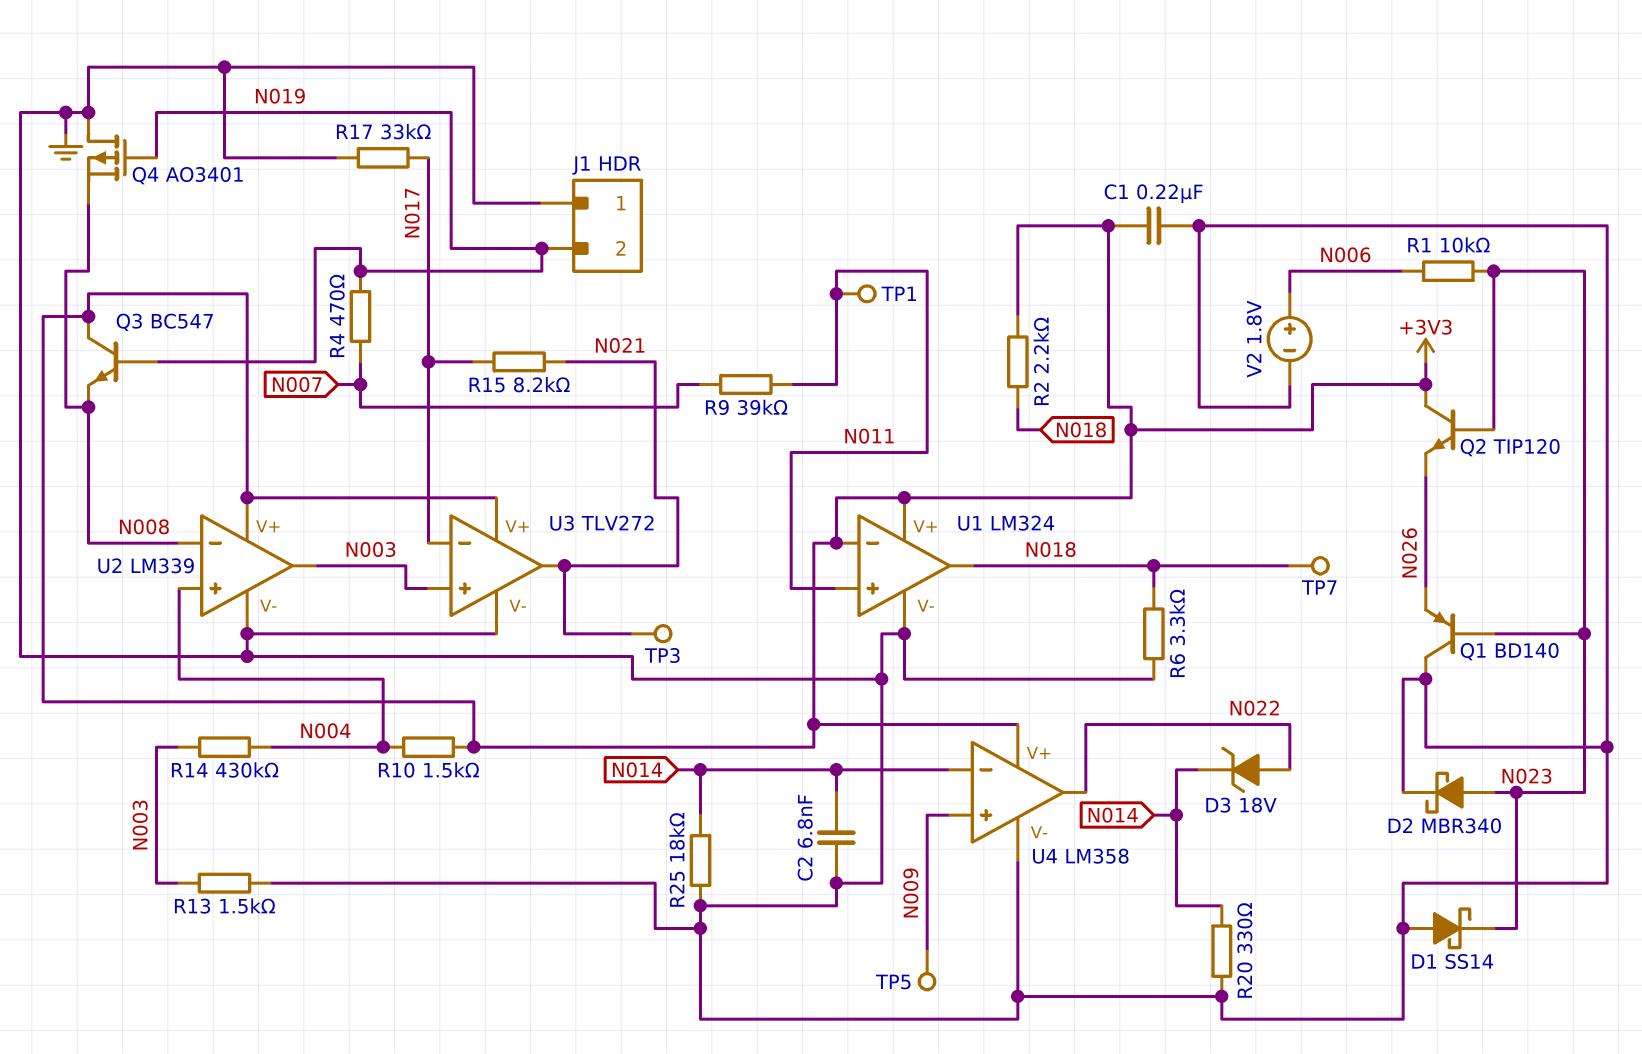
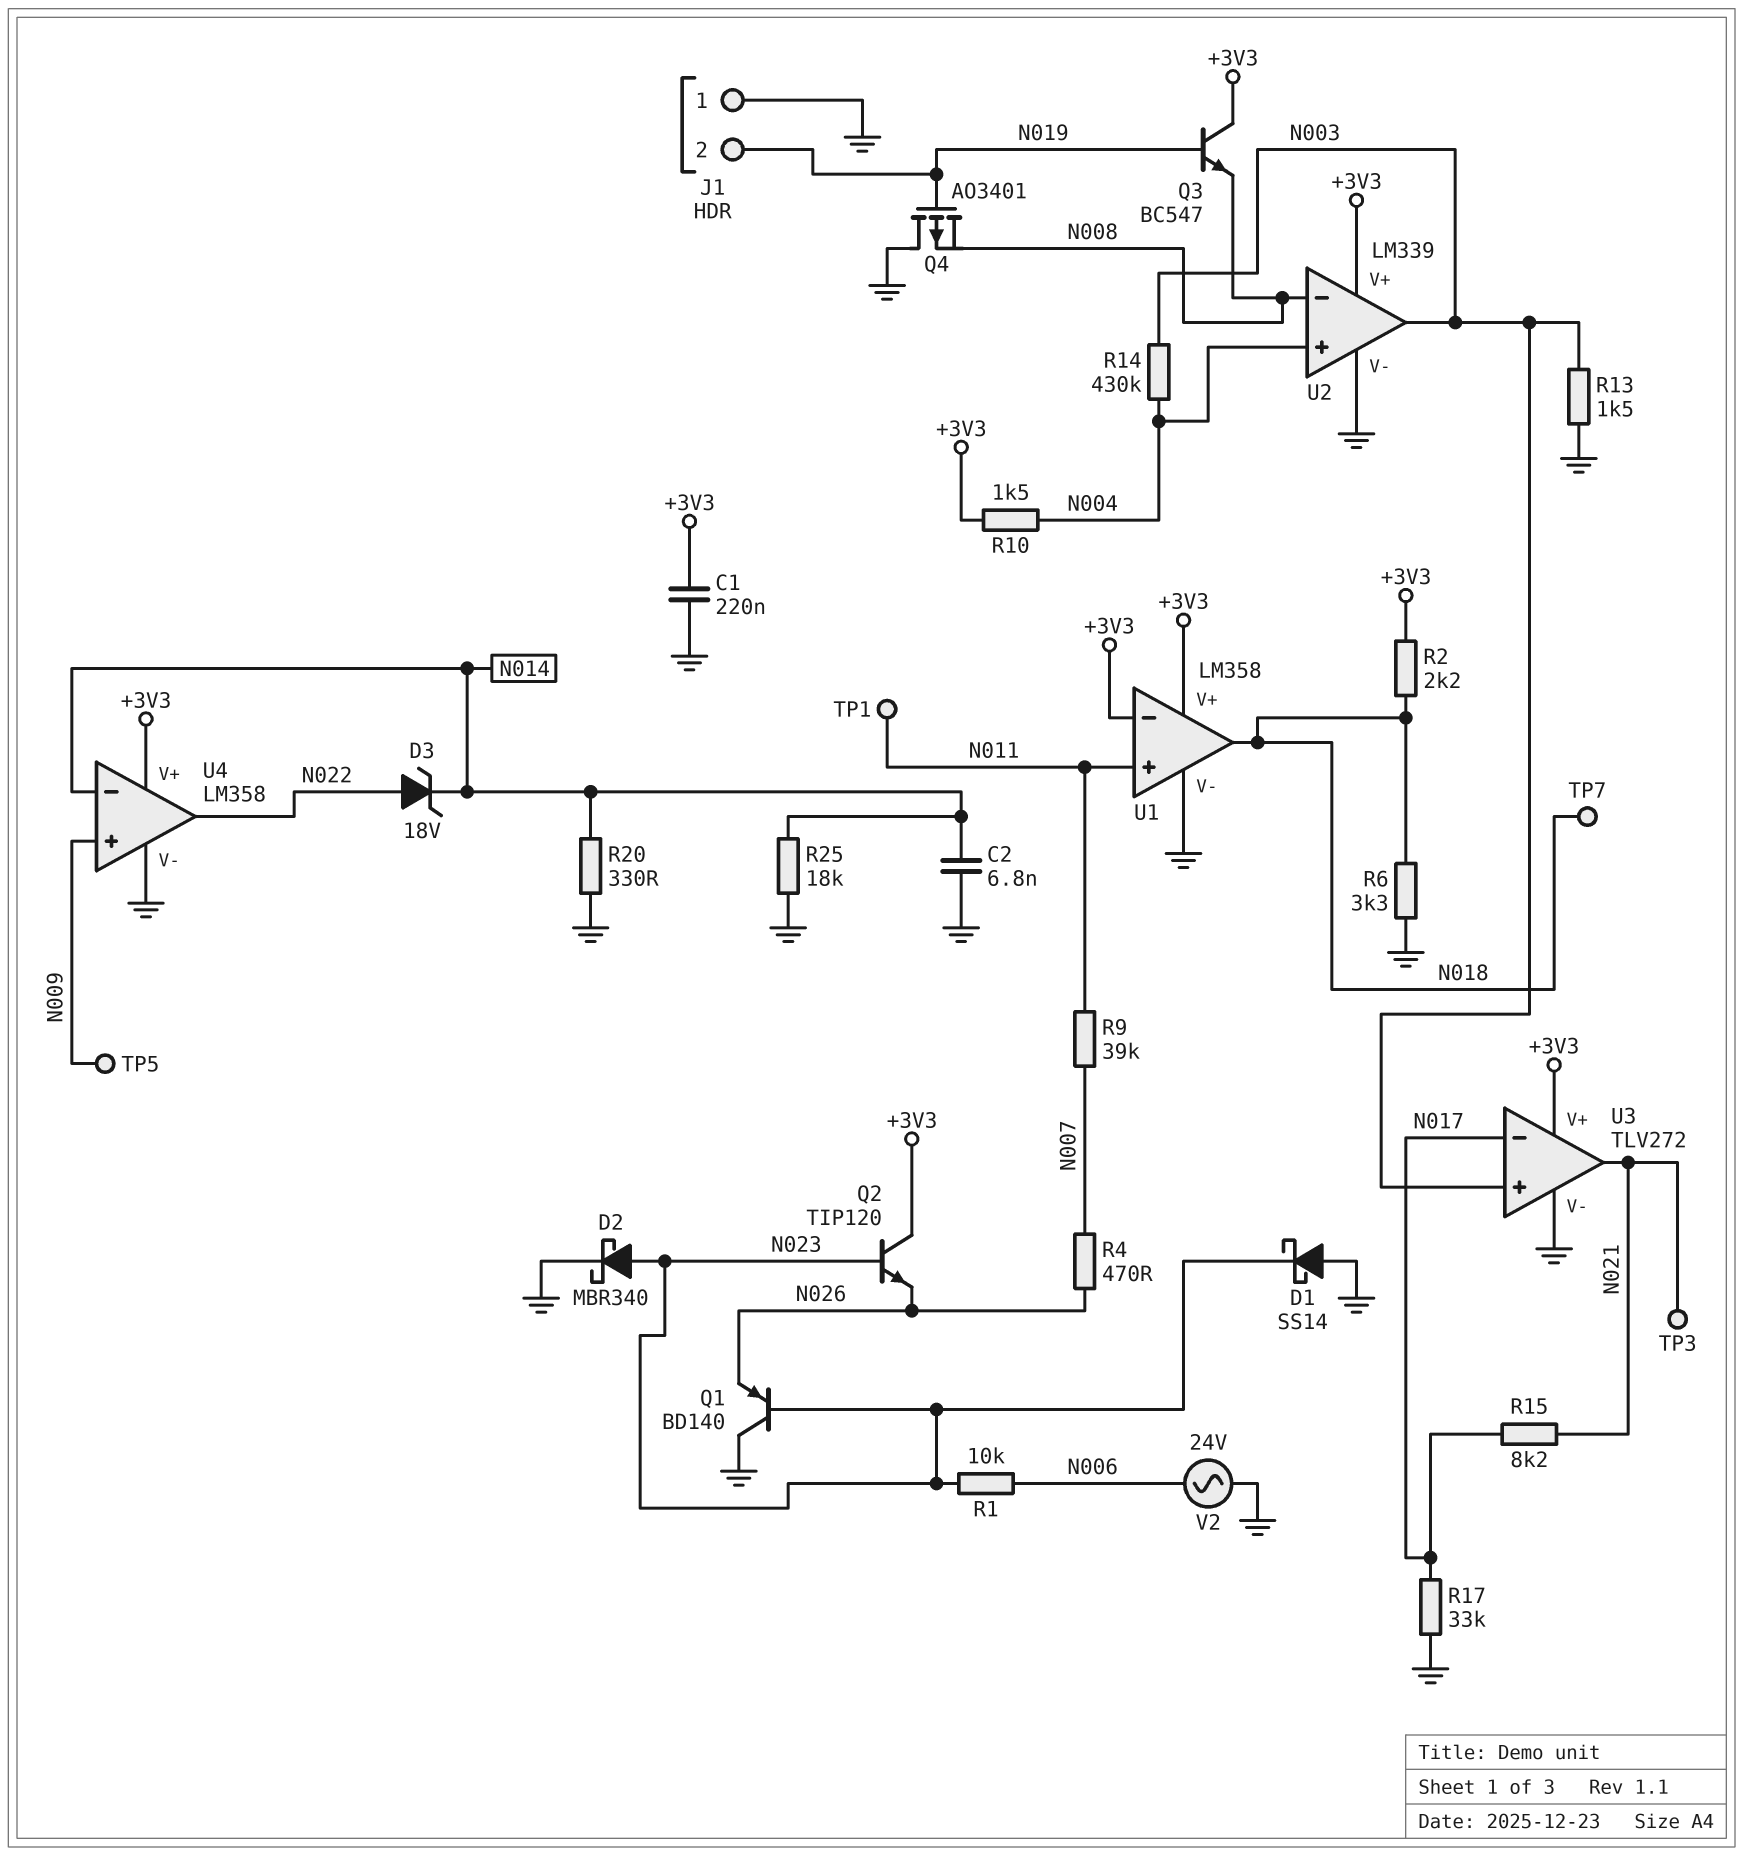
R4: 470 (N007, N019) -> 470 (N007, N026)
U1: LM324 -> LM358
V2: 1.8V (plus N006, minus GND) -> AC 24V (GND, N006)

